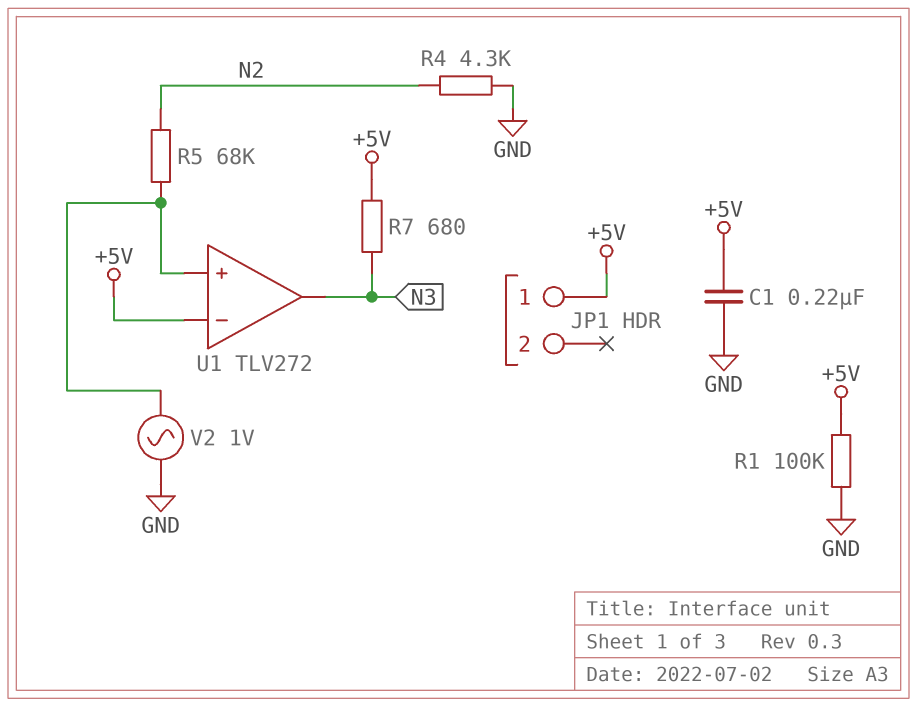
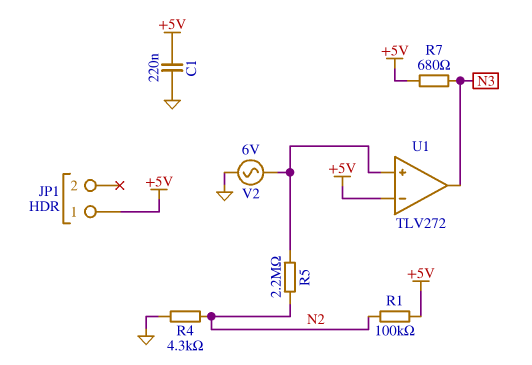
R1: 100k (+5V, GND) -> 100k (+5V, N2)
R5: 68k (N2, U1/in+) -> 2.2M (N2, U1/in+)
V2: AC 1V (GND, U1/in+) -> AC 6V (GND, U1/in+)

